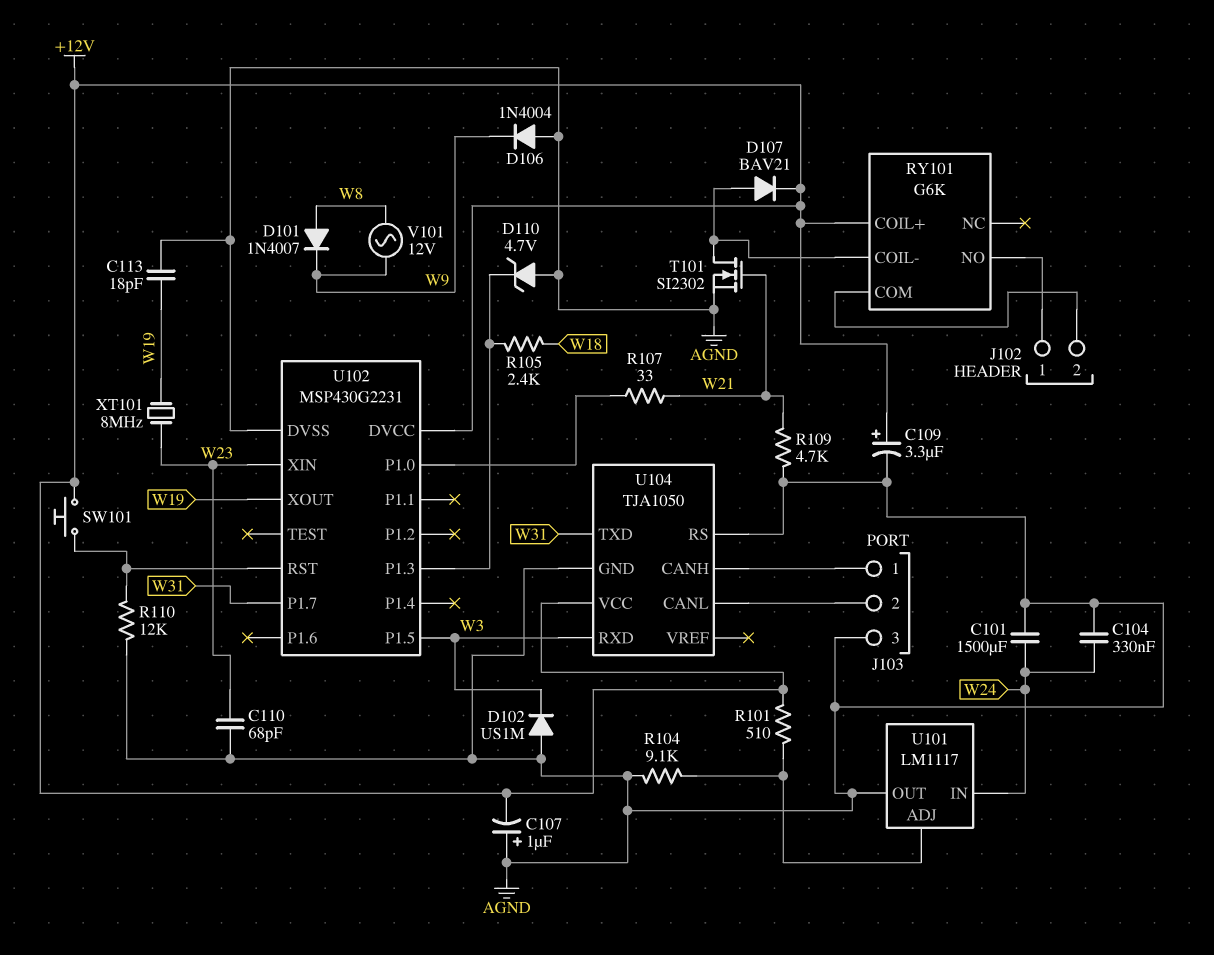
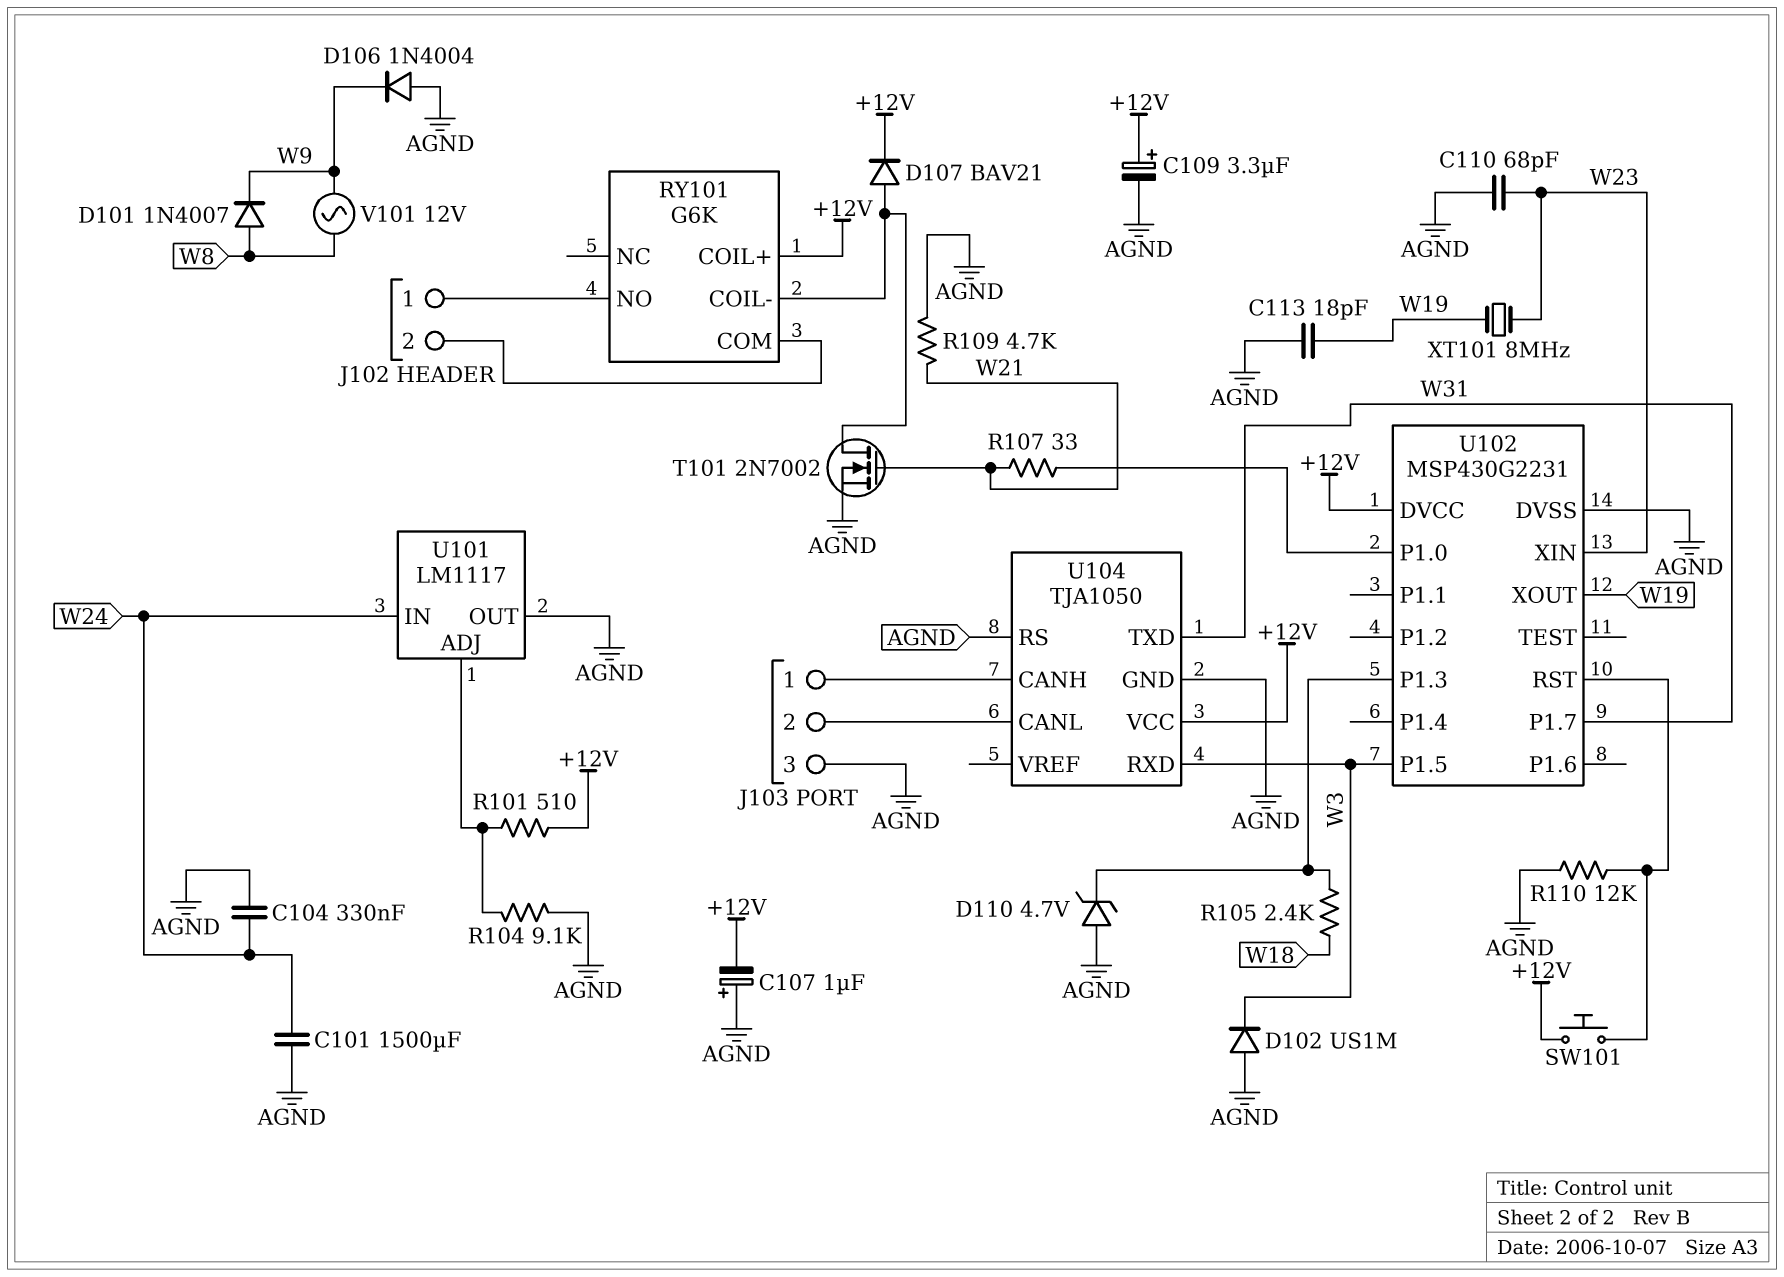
T101: NMOS SI2302 (G W21, D RY101/COIL-, S AGND) -> NMOS 2N7002 (G W21, D RY101/COIL-, S AGND)

